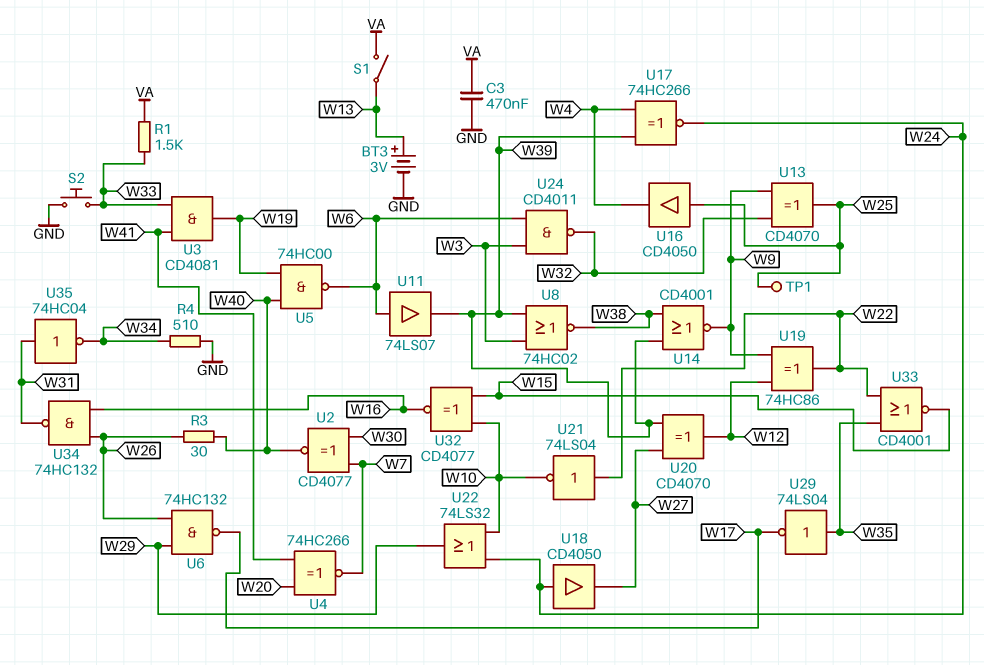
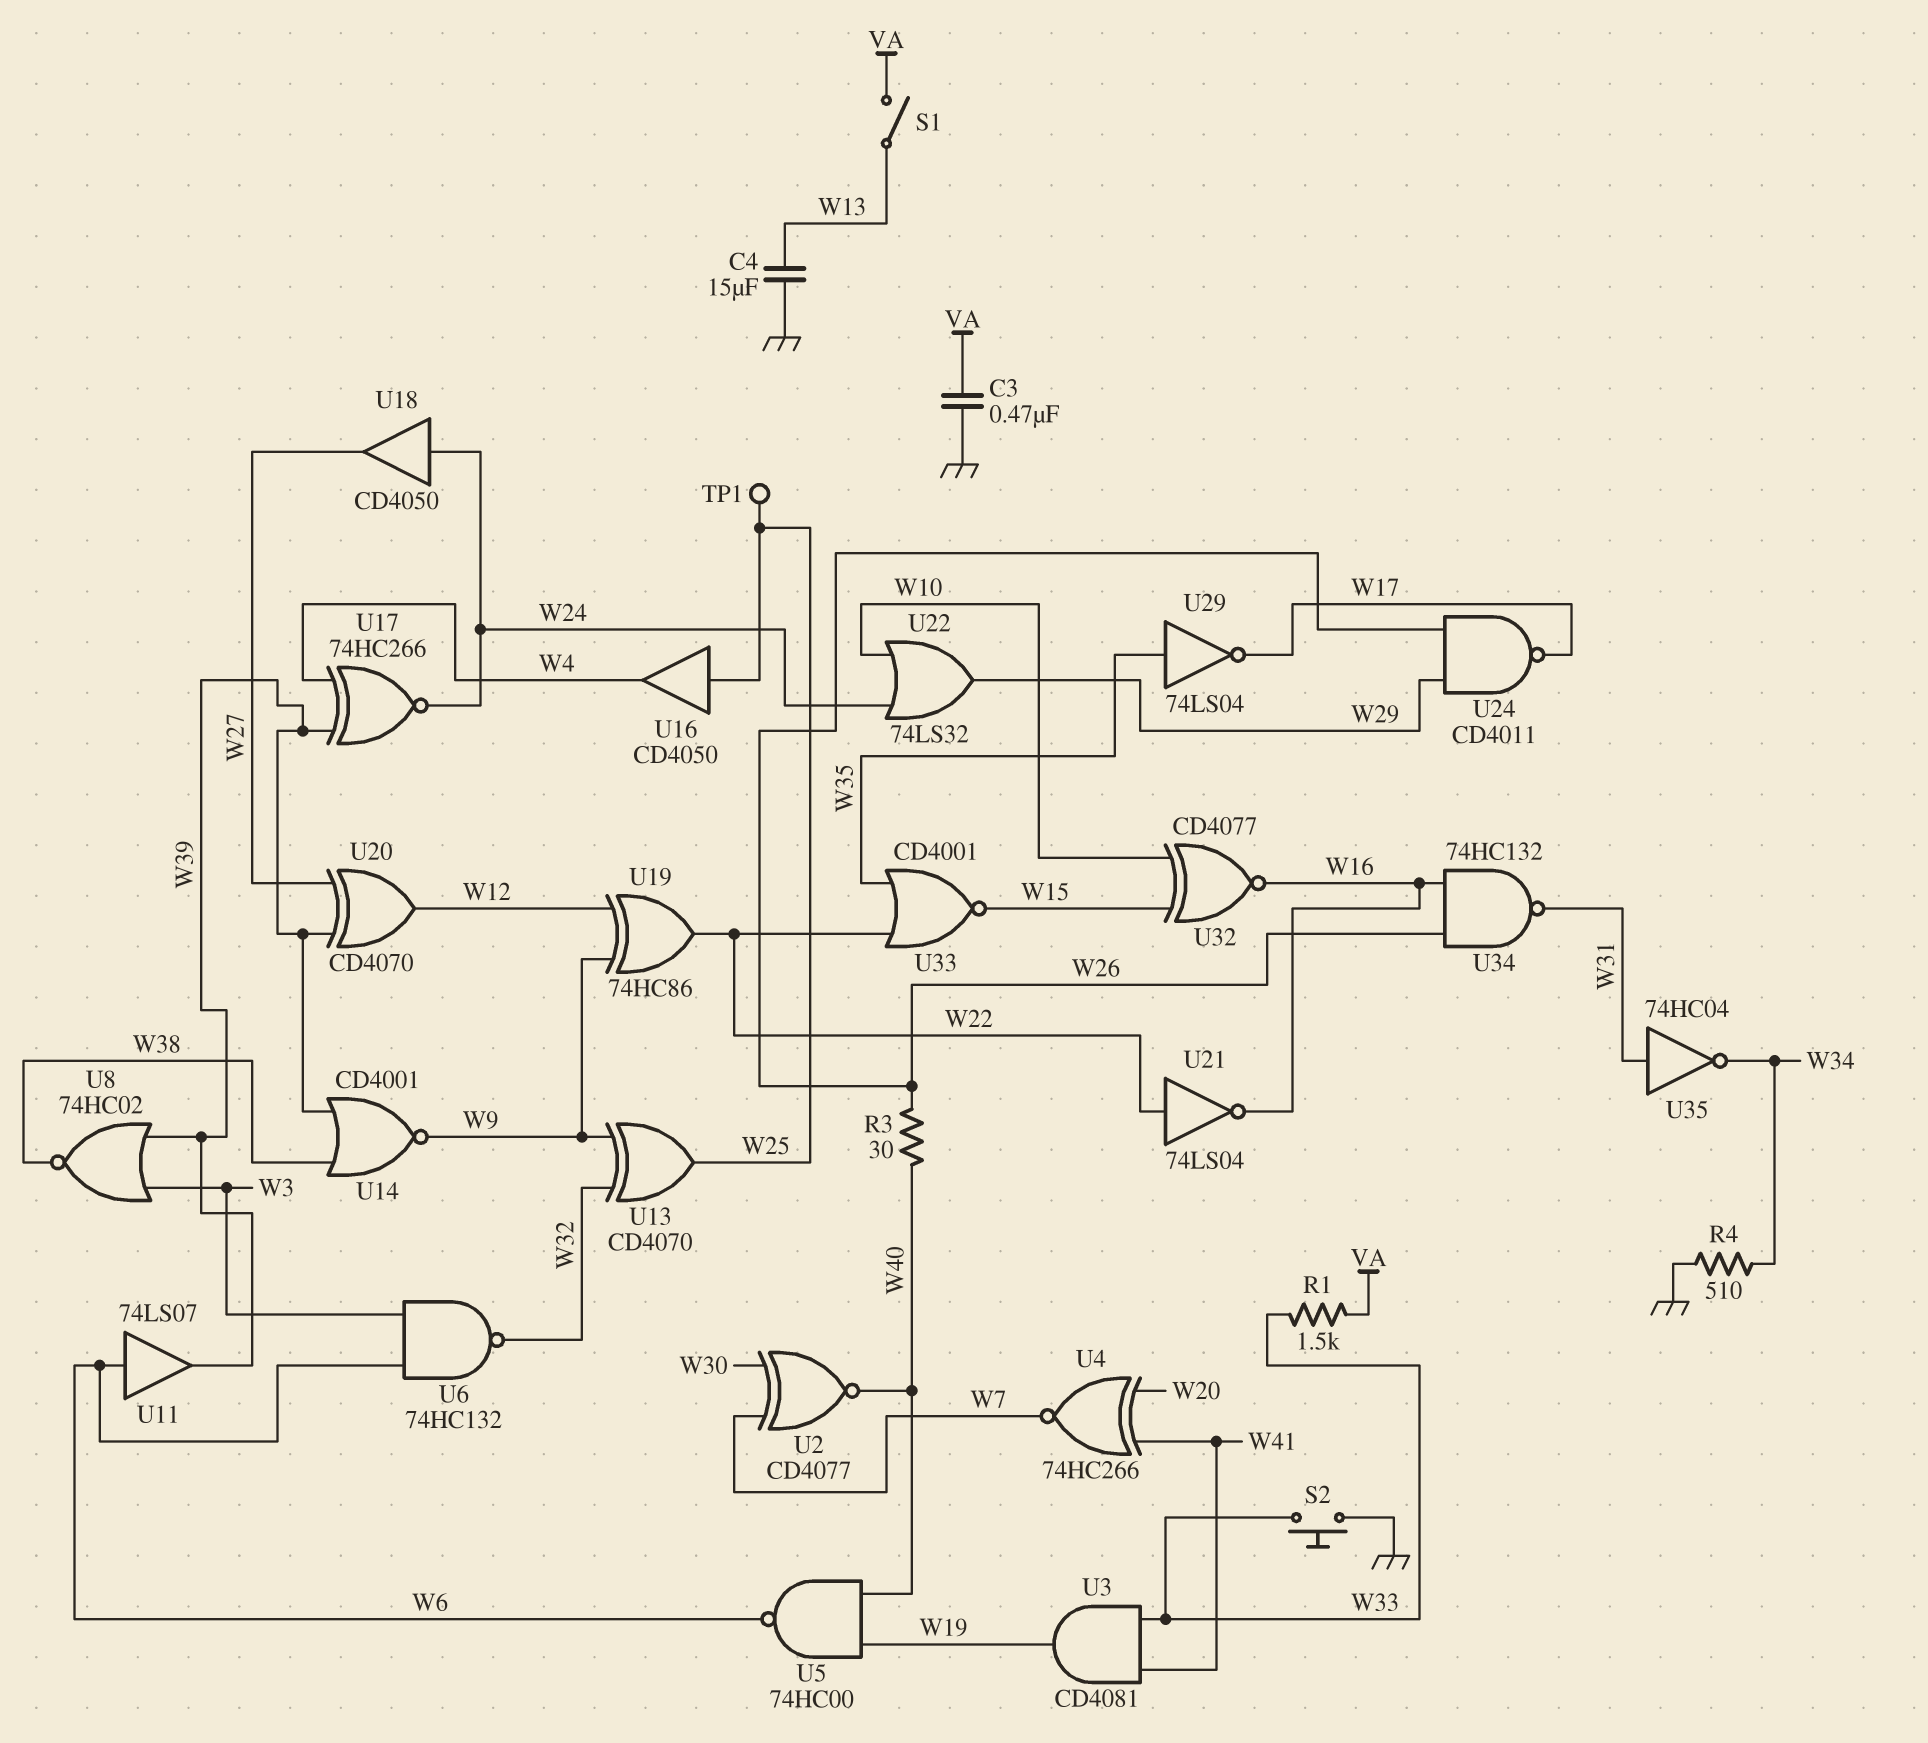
BT3: 3V (plus W13, minus GND) -> none
C4: none -> 15uF (GND, W13)
U6: NAND 74HC132 (in W26, in W29, out W17) -> NAND 74HC132 (in W3, in W6, out W32)
U21: NOT 74LS04 (in W22, out W10) -> NOT 74LS04 (in W22, out W16)
U24: NAND CD4011 (in W3, in W6, out W32) -> NAND CD4011 (in W26, in W29, out W17)

